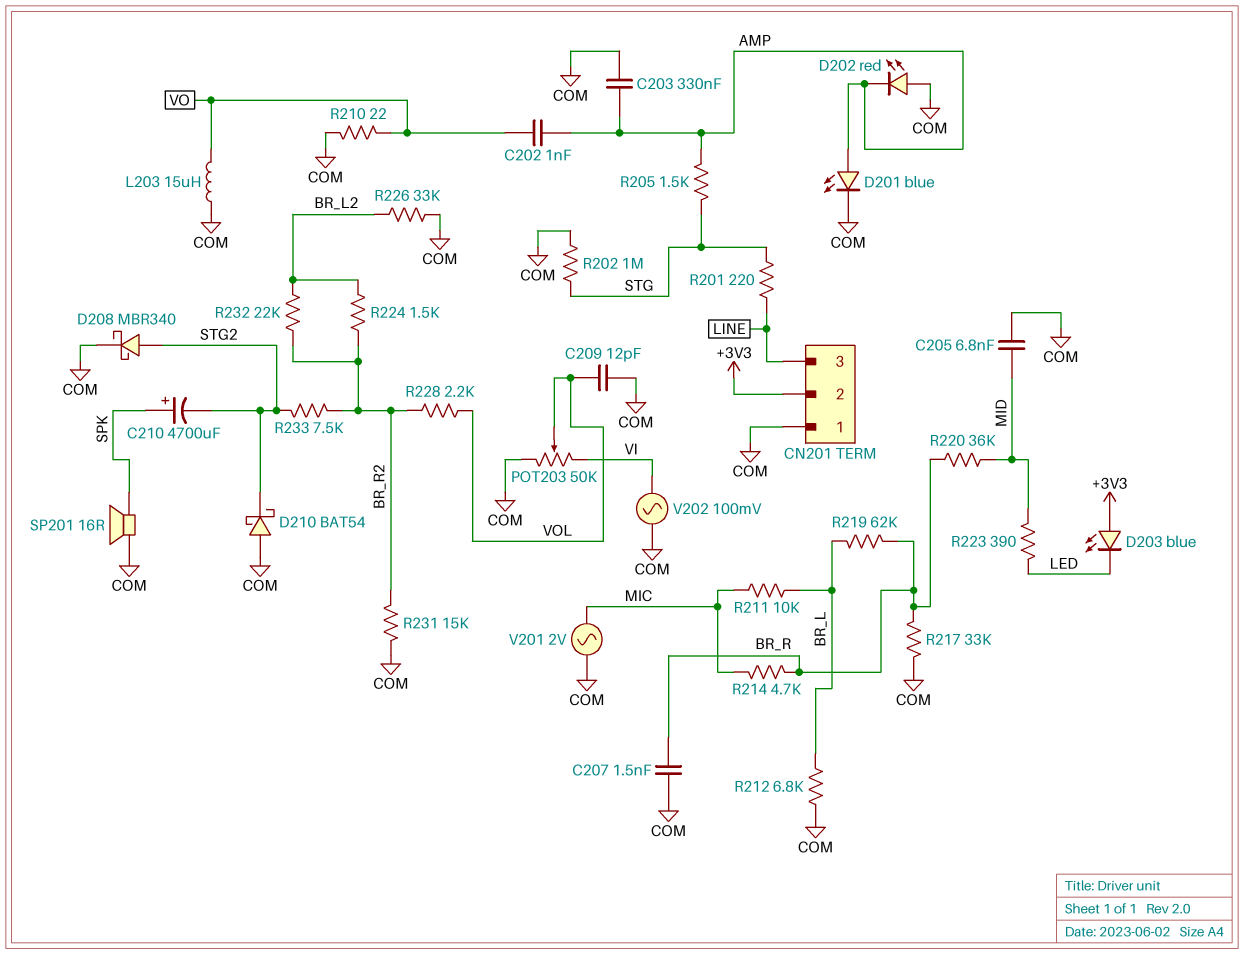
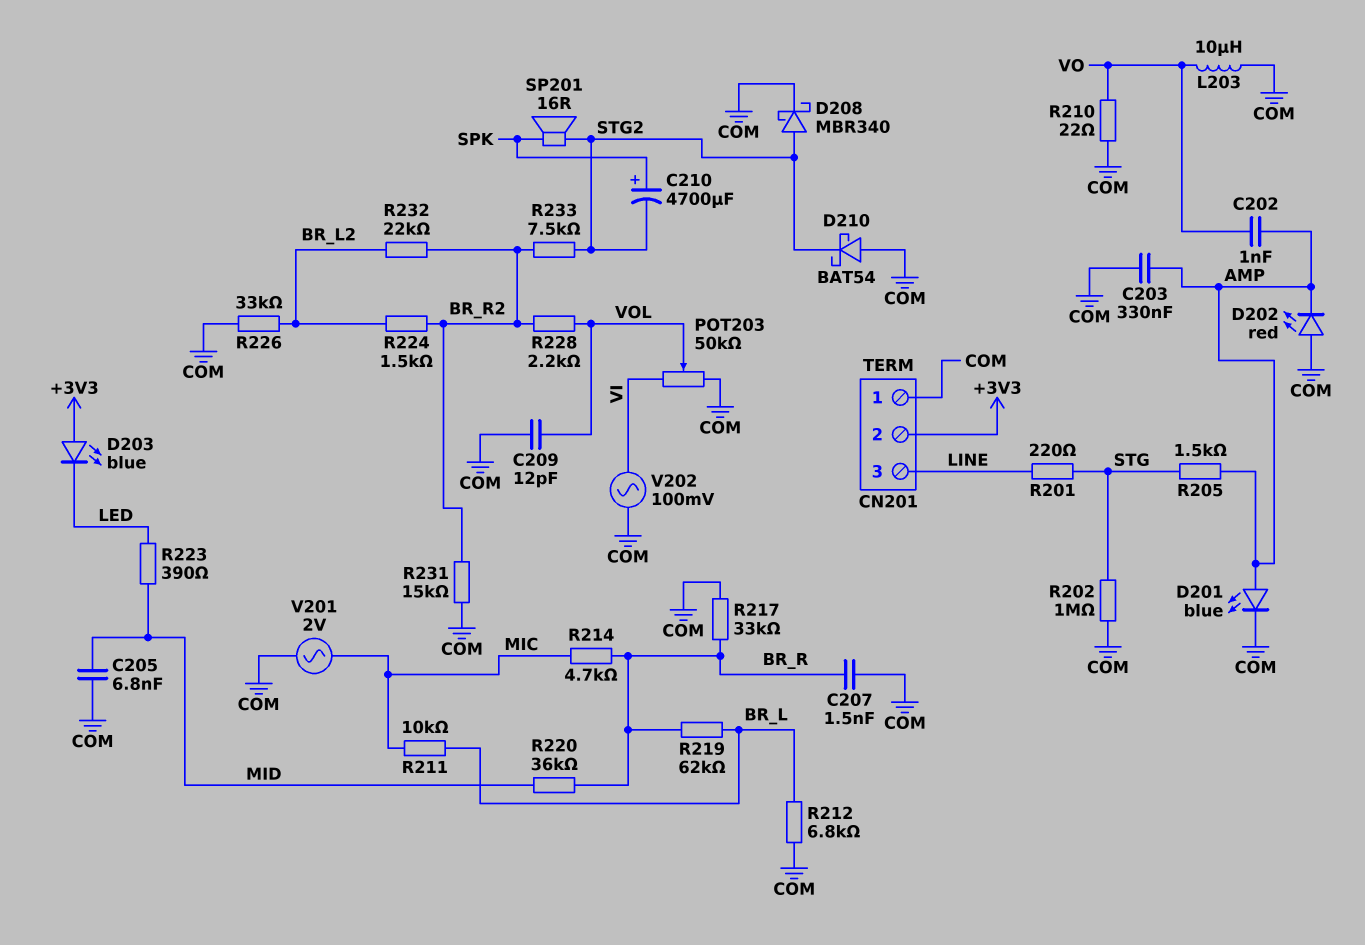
L203: 15uH (COM, VO) -> 10uH (COM, VO)
SP201: speaker 16R (COM, SPK) -> speaker 16R (SPK, STG2)

